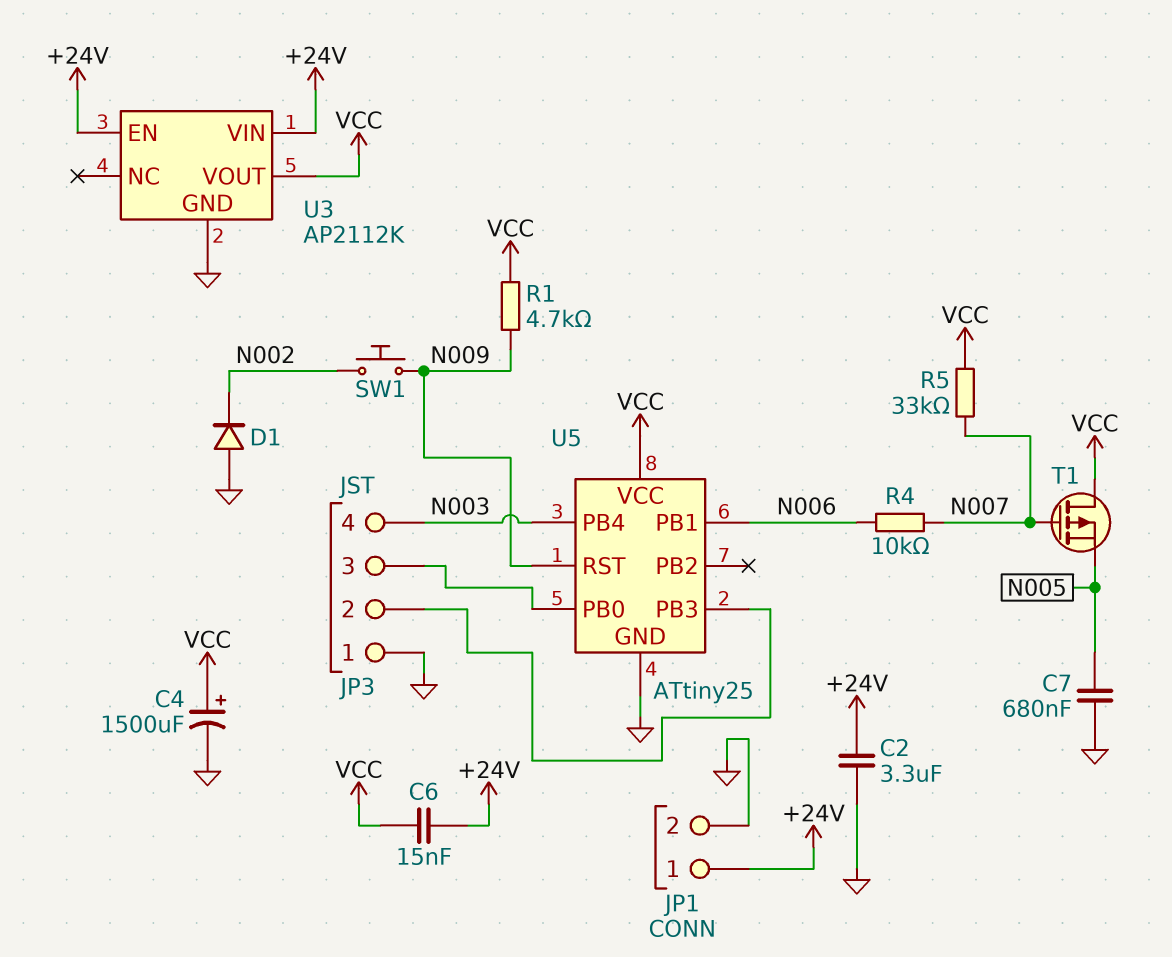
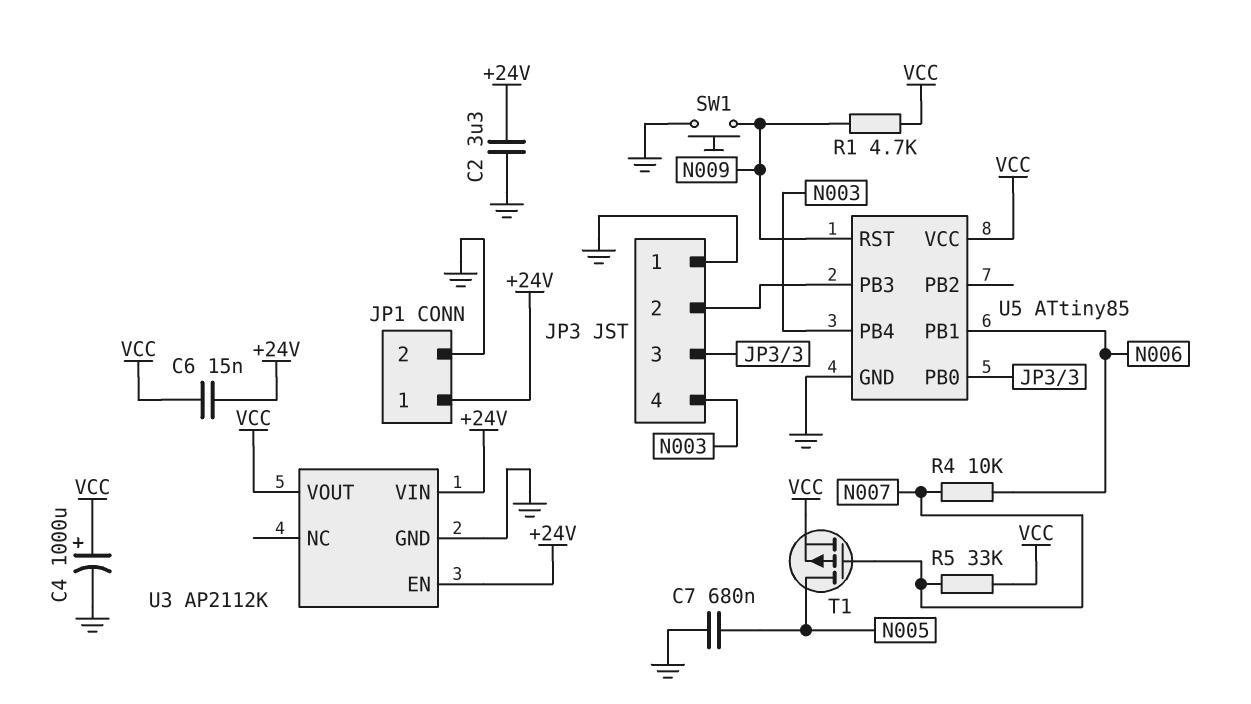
C4: 1500uF (plus VCC, minus GND) -> 1000uF (plus VCC, minus GND)
D1: diode (A GND, K N002) -> none
SW1: button (N002, N009) -> button (GND, N009)
T1: PMOS (G N007, D VCC, S N005) -> PMOS (G N007, D N005, S VCC)
U5: ATtiny25 -> ATtiny85

